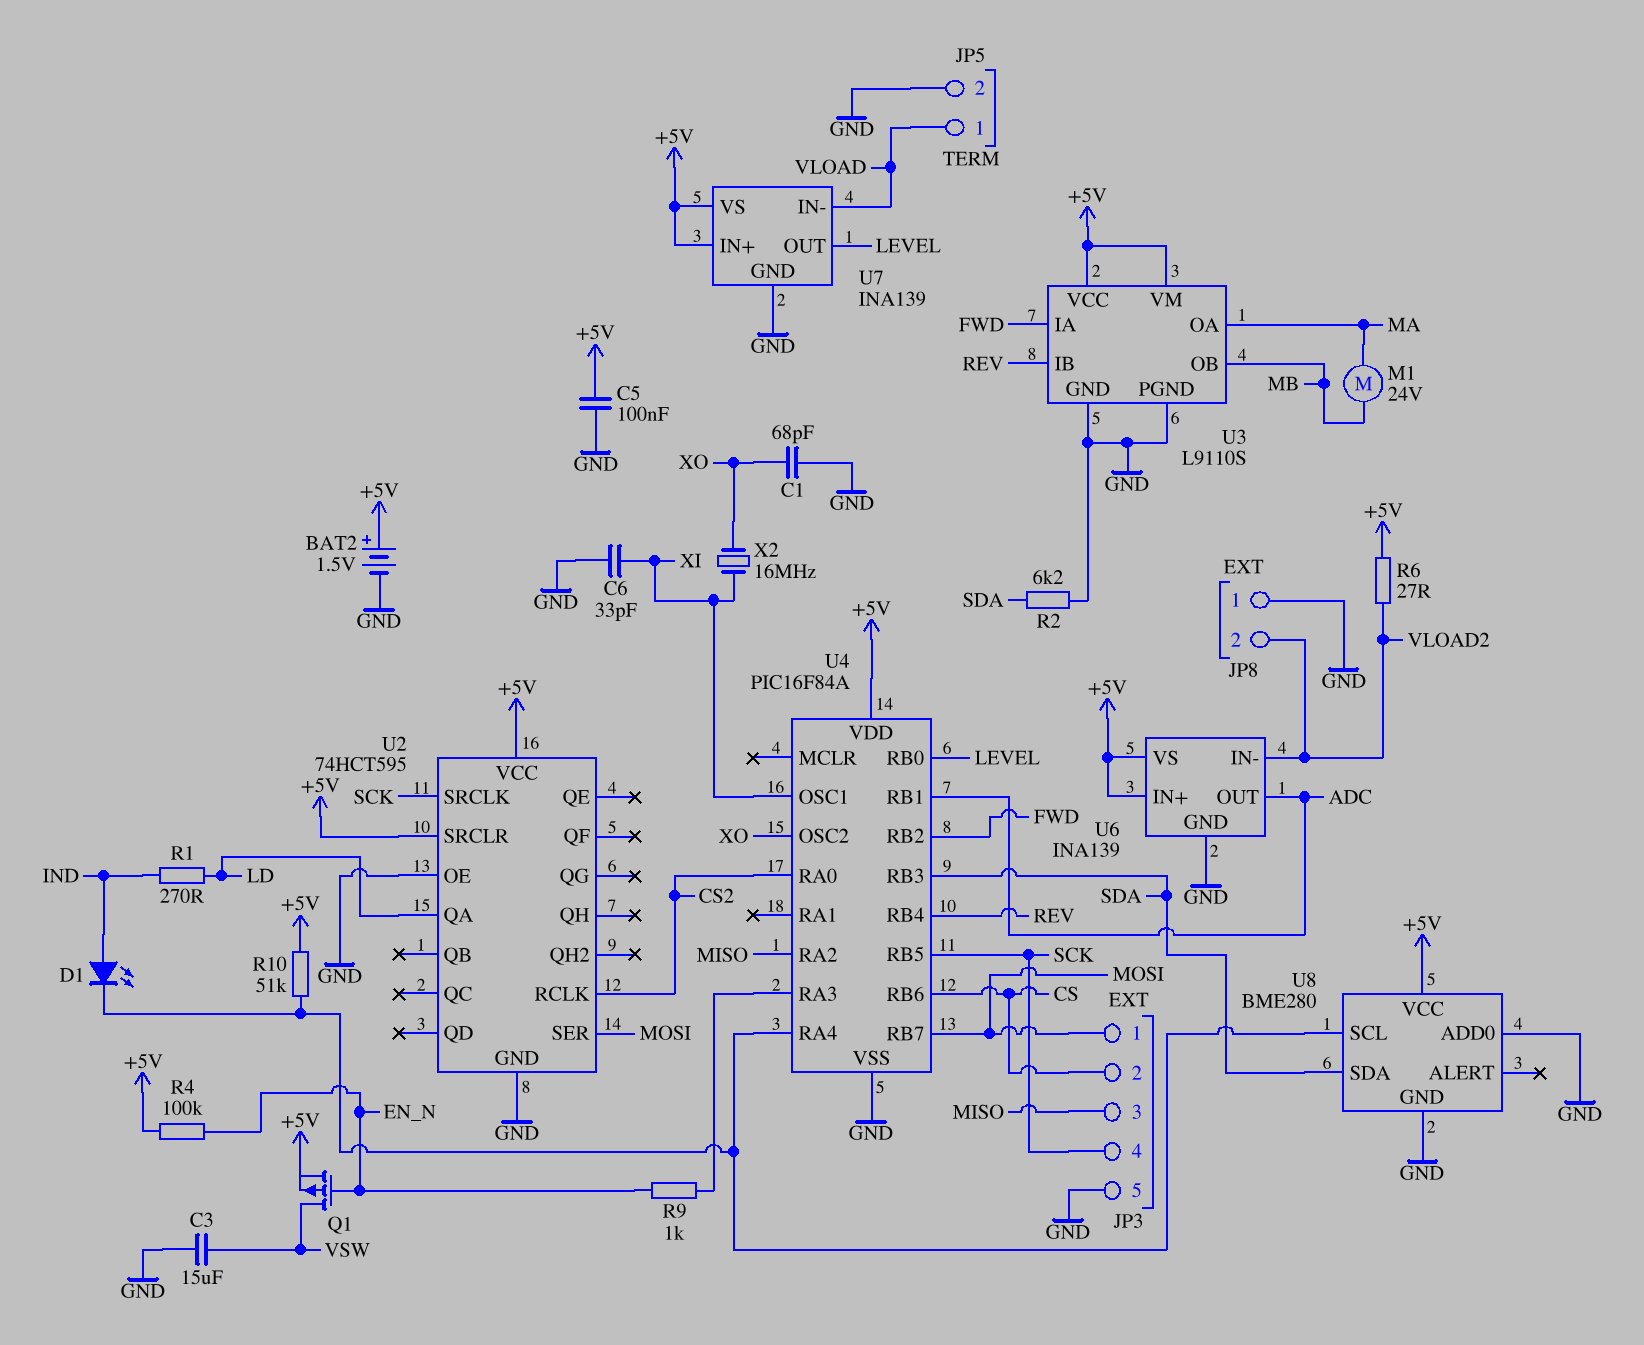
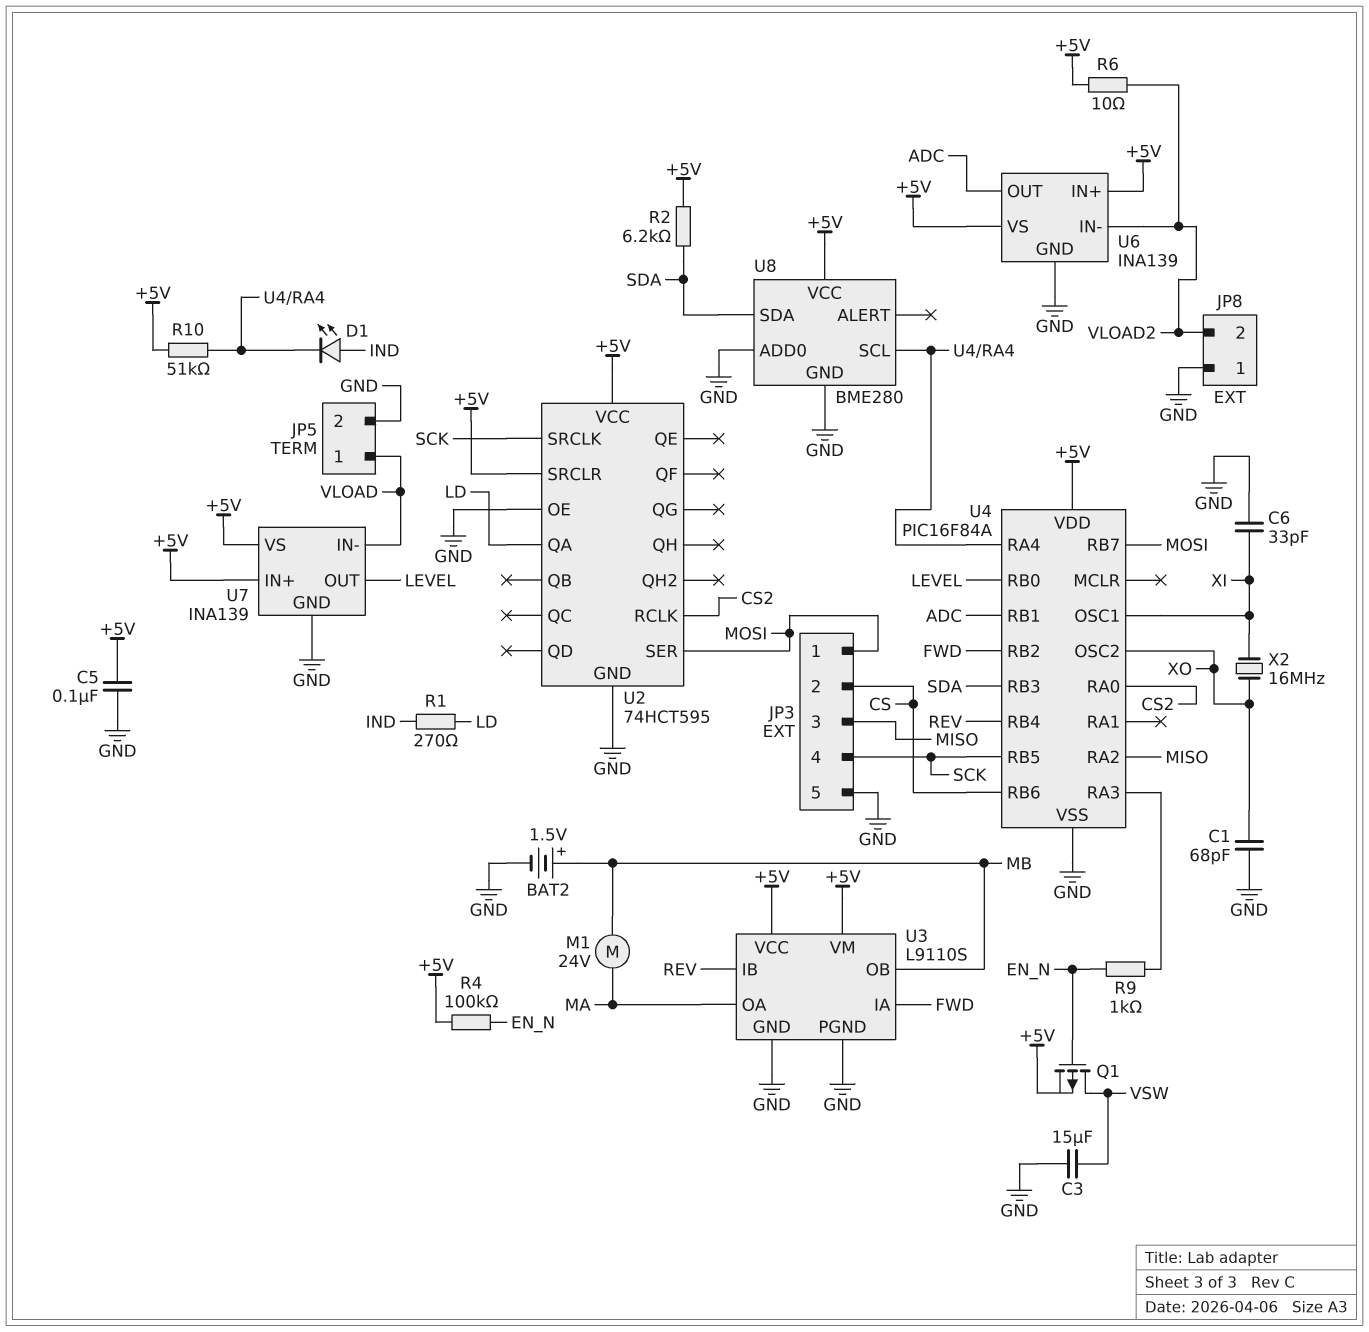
BAT2: 1.5V (plus +5V, minus GND) -> 1.5V (plus MB, minus GND)
R2: 6.2k (GND, SDA) -> 6.2k (+5V, SDA)
R6: 27 (+5V, VLOAD2) -> 10 (+5V, VLOAD2)

